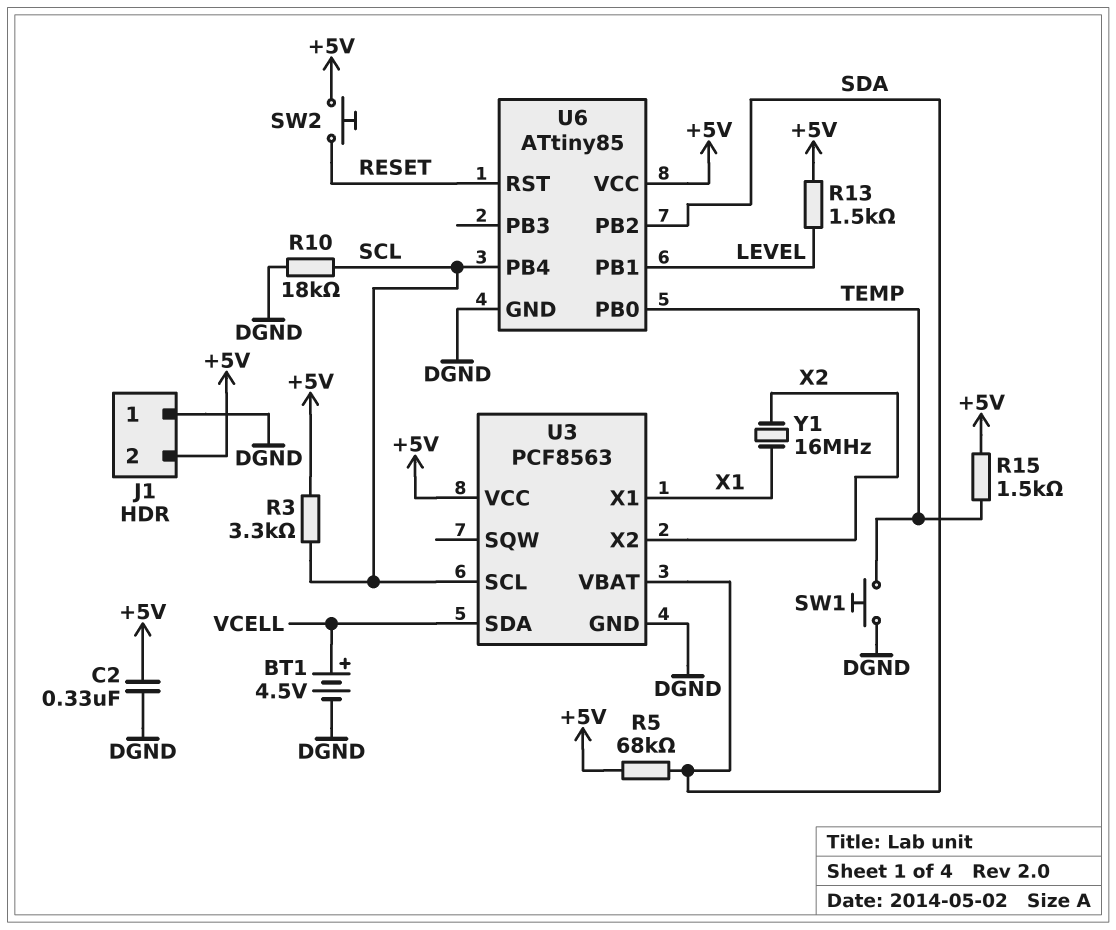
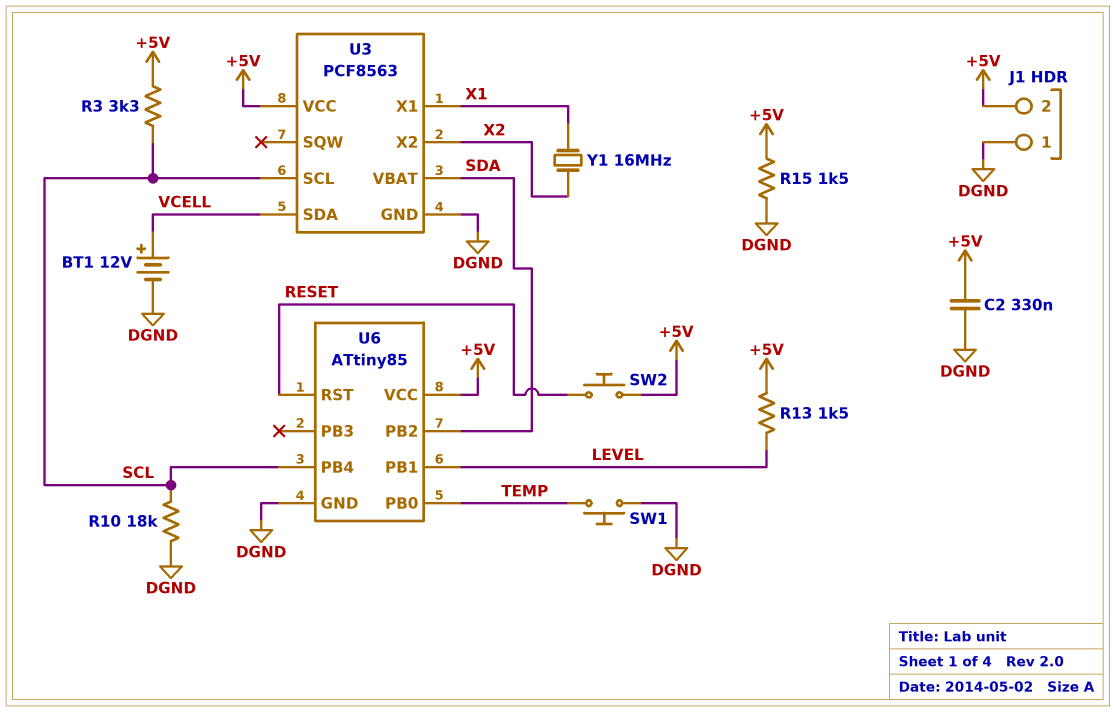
BT1: 4.5V (plus VCELL, minus DGND) -> 12V (plus VCELL, minus DGND)
R5: 68k (+5V, SDA) -> none
R15: 1.5k (+5V, TEMP) -> 1.5k (+5V, DGND)

